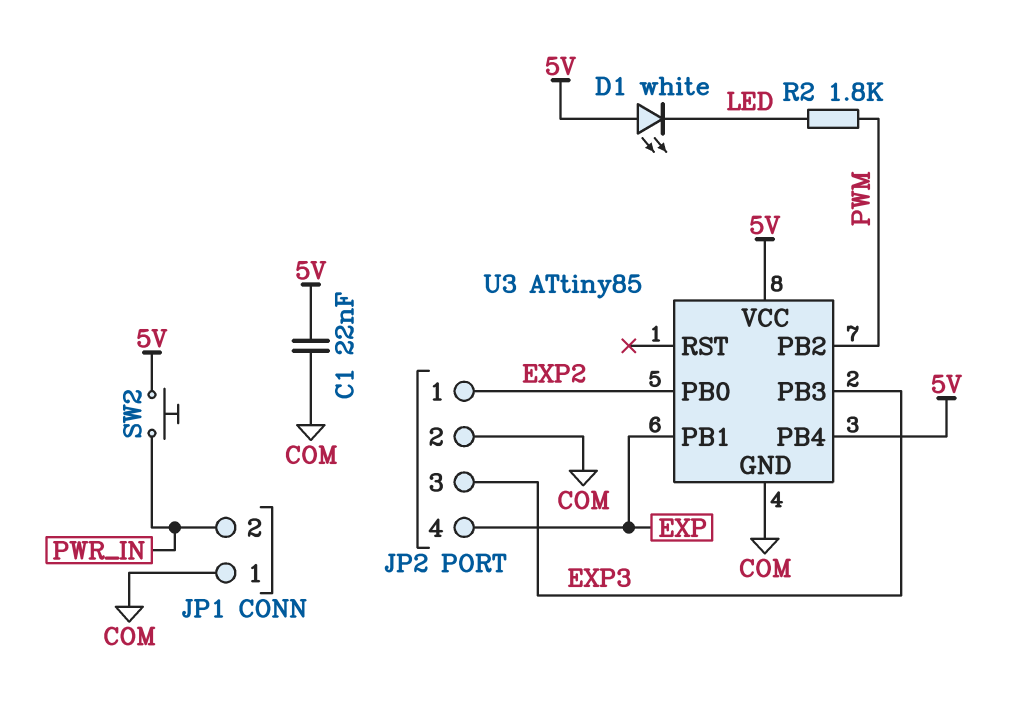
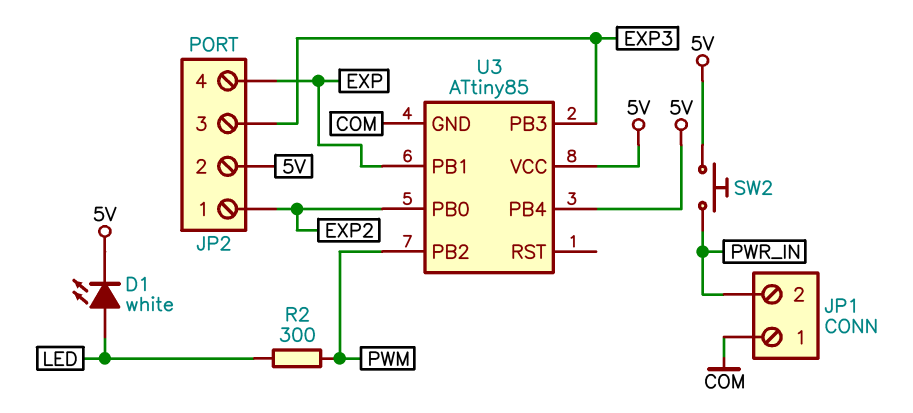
C1: 22nF (5V, COM) -> none
D1: LED white (A 5V, K LED) -> LED white (A LED, K 5V)
JP2 pin 2: COM -> 5V
R2: 1.8k (LED, PWM) -> 300 (LED, PWM)

